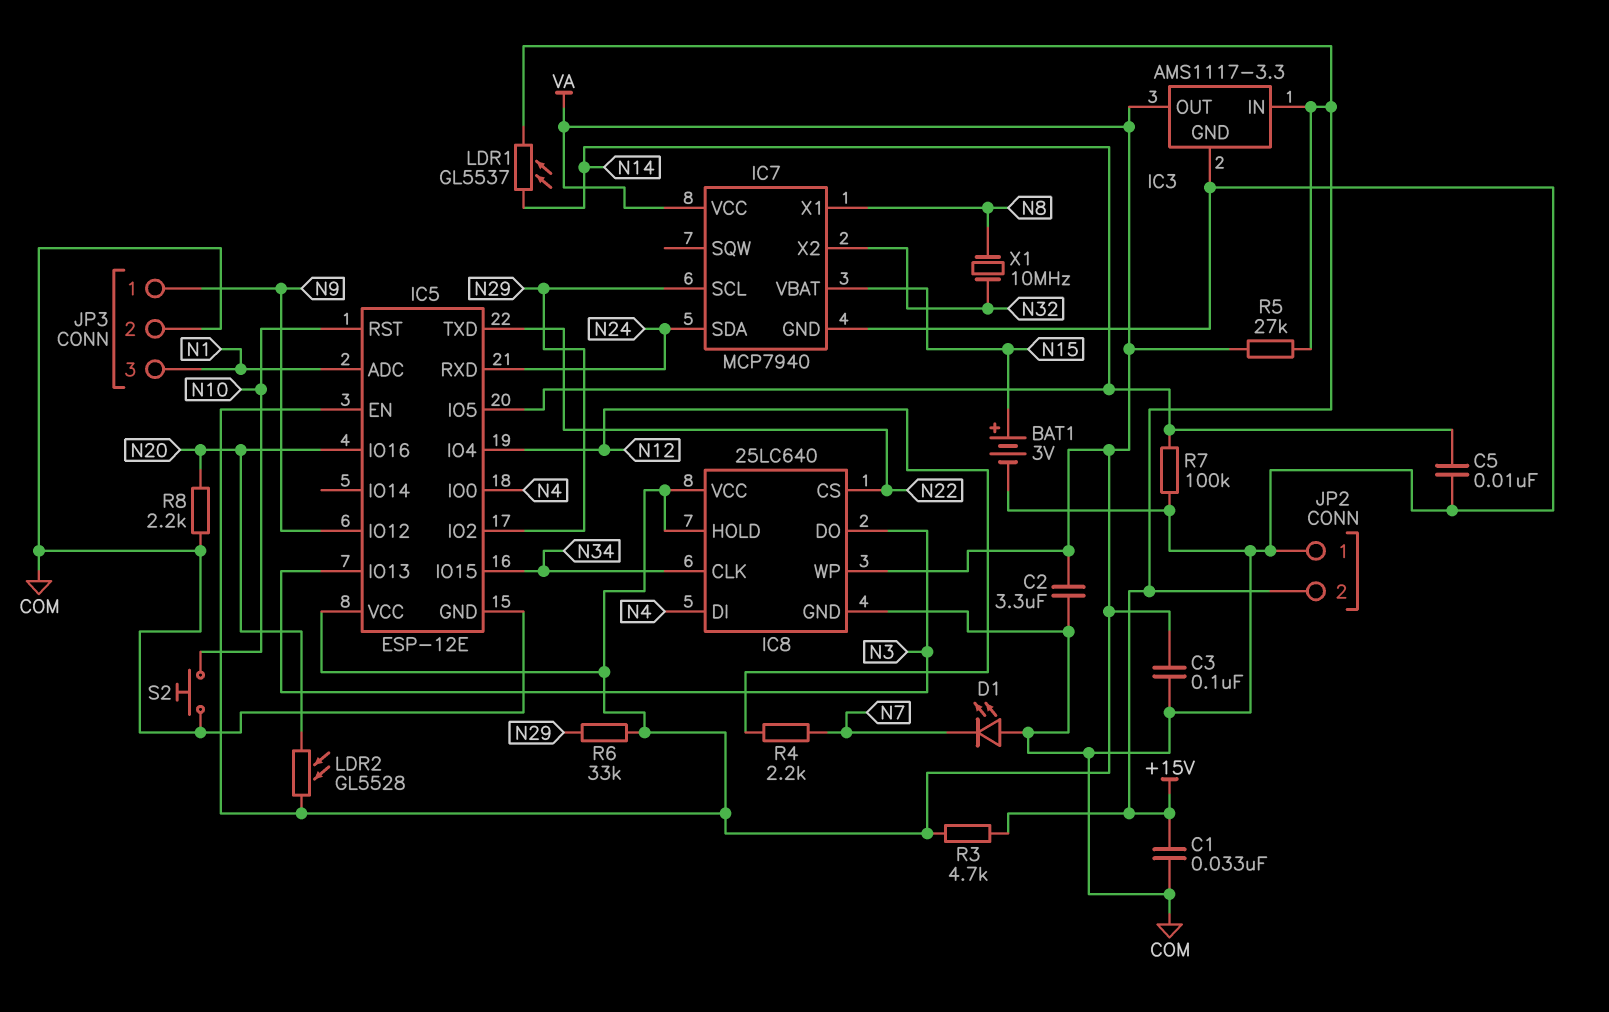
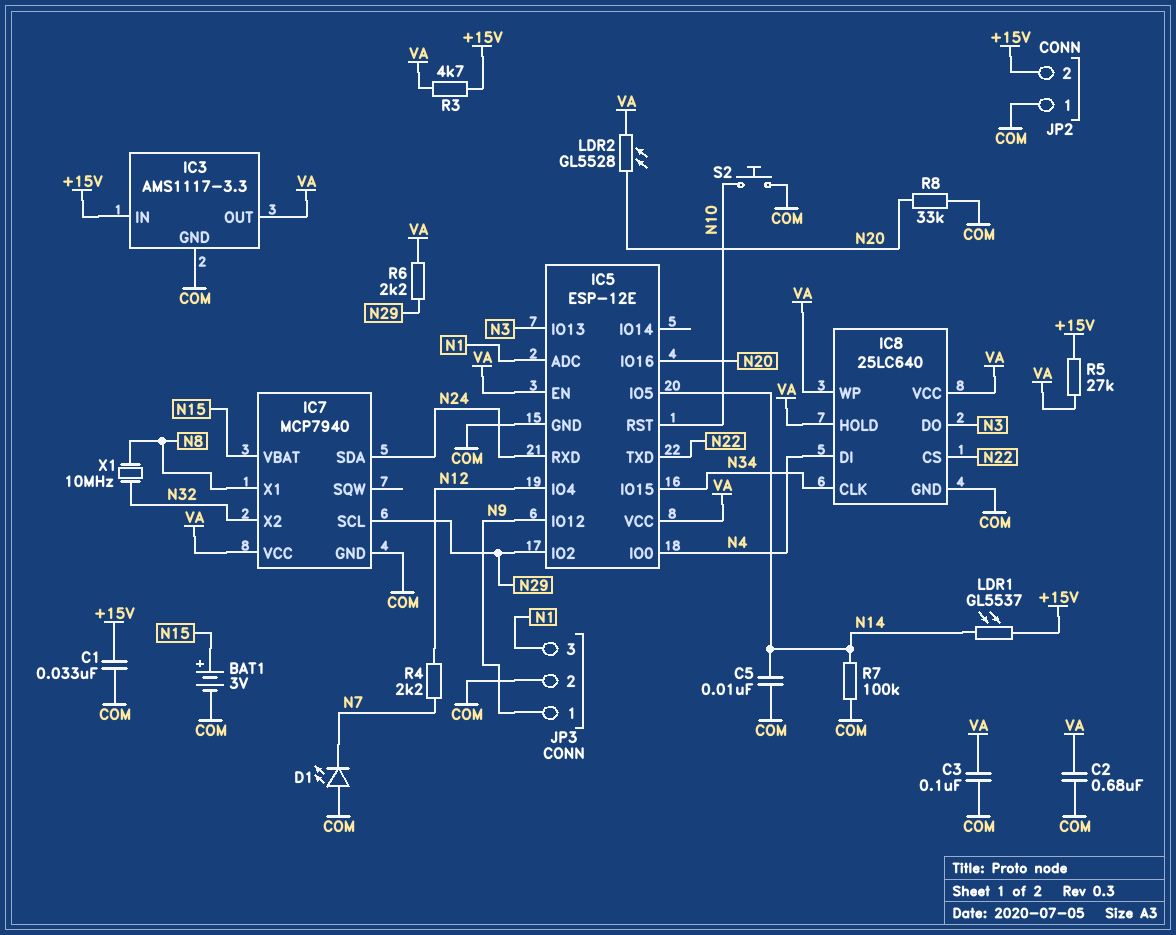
C2: 3.3uF (COM, VA) -> 680nF (COM, VA)
R6: 33k (N29, VA) -> 2.2k (N29, VA)
R8: 2.2k (COM, N20) -> 33k (COM, N20)

